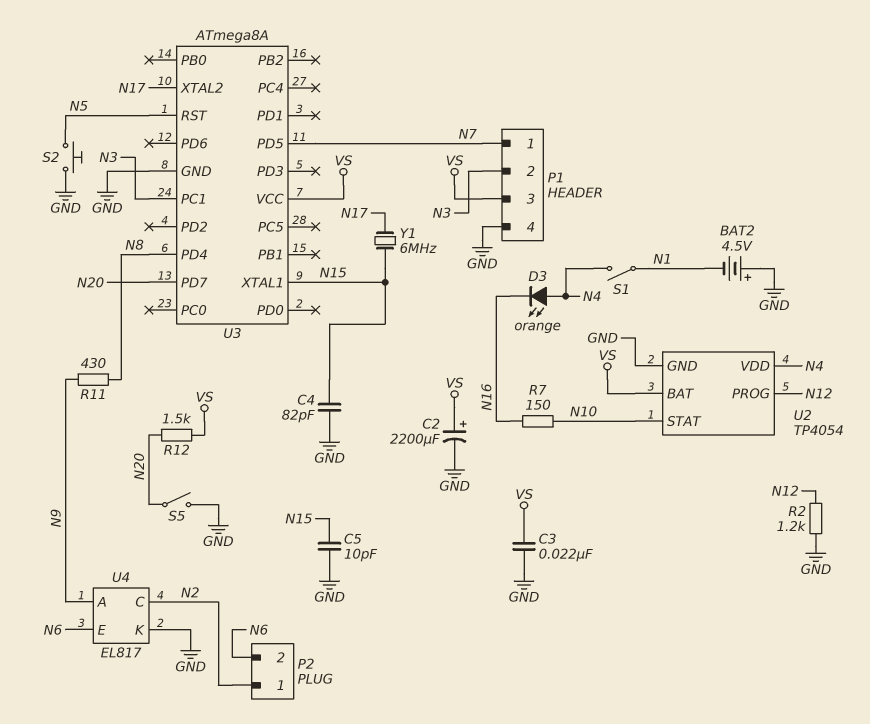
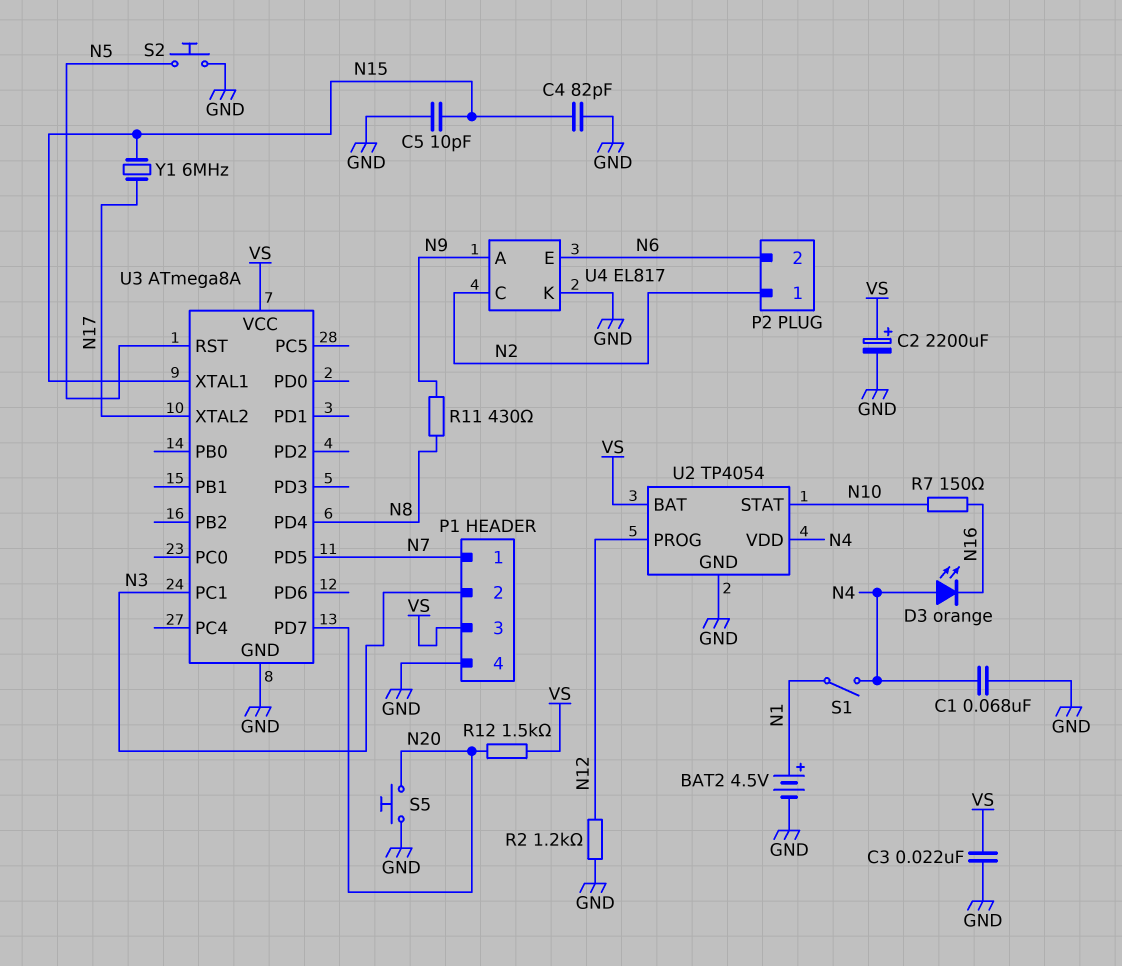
BAT2: 4.5V (plus GND, minus N1) -> 4.5V (plus N1, minus GND)
C1: none -> 68nF (GND, N4)
S5: switch (GND, N20) -> button (GND, N20)

